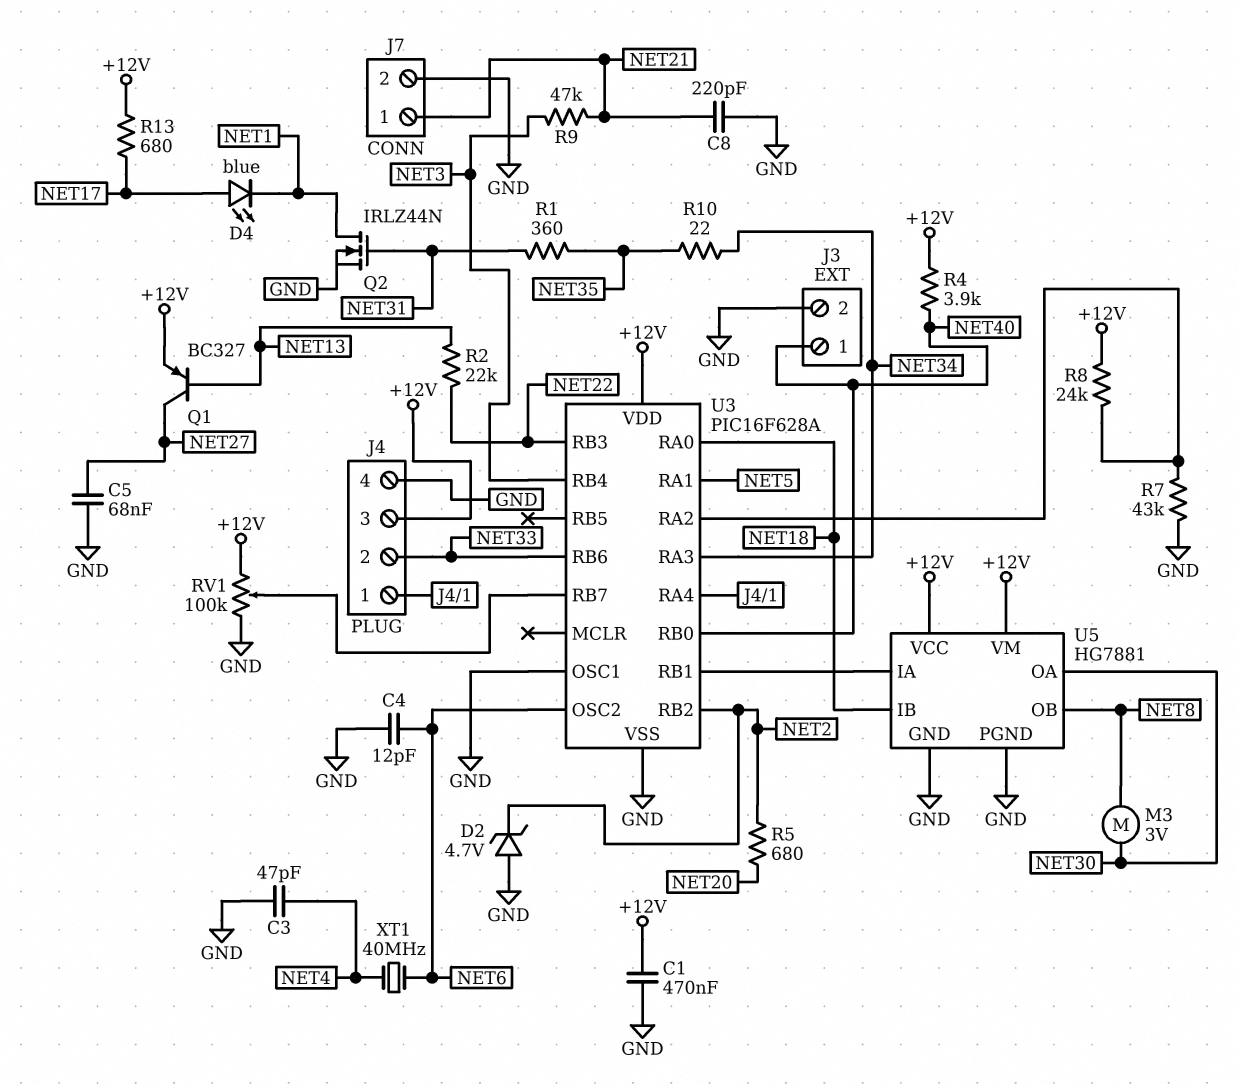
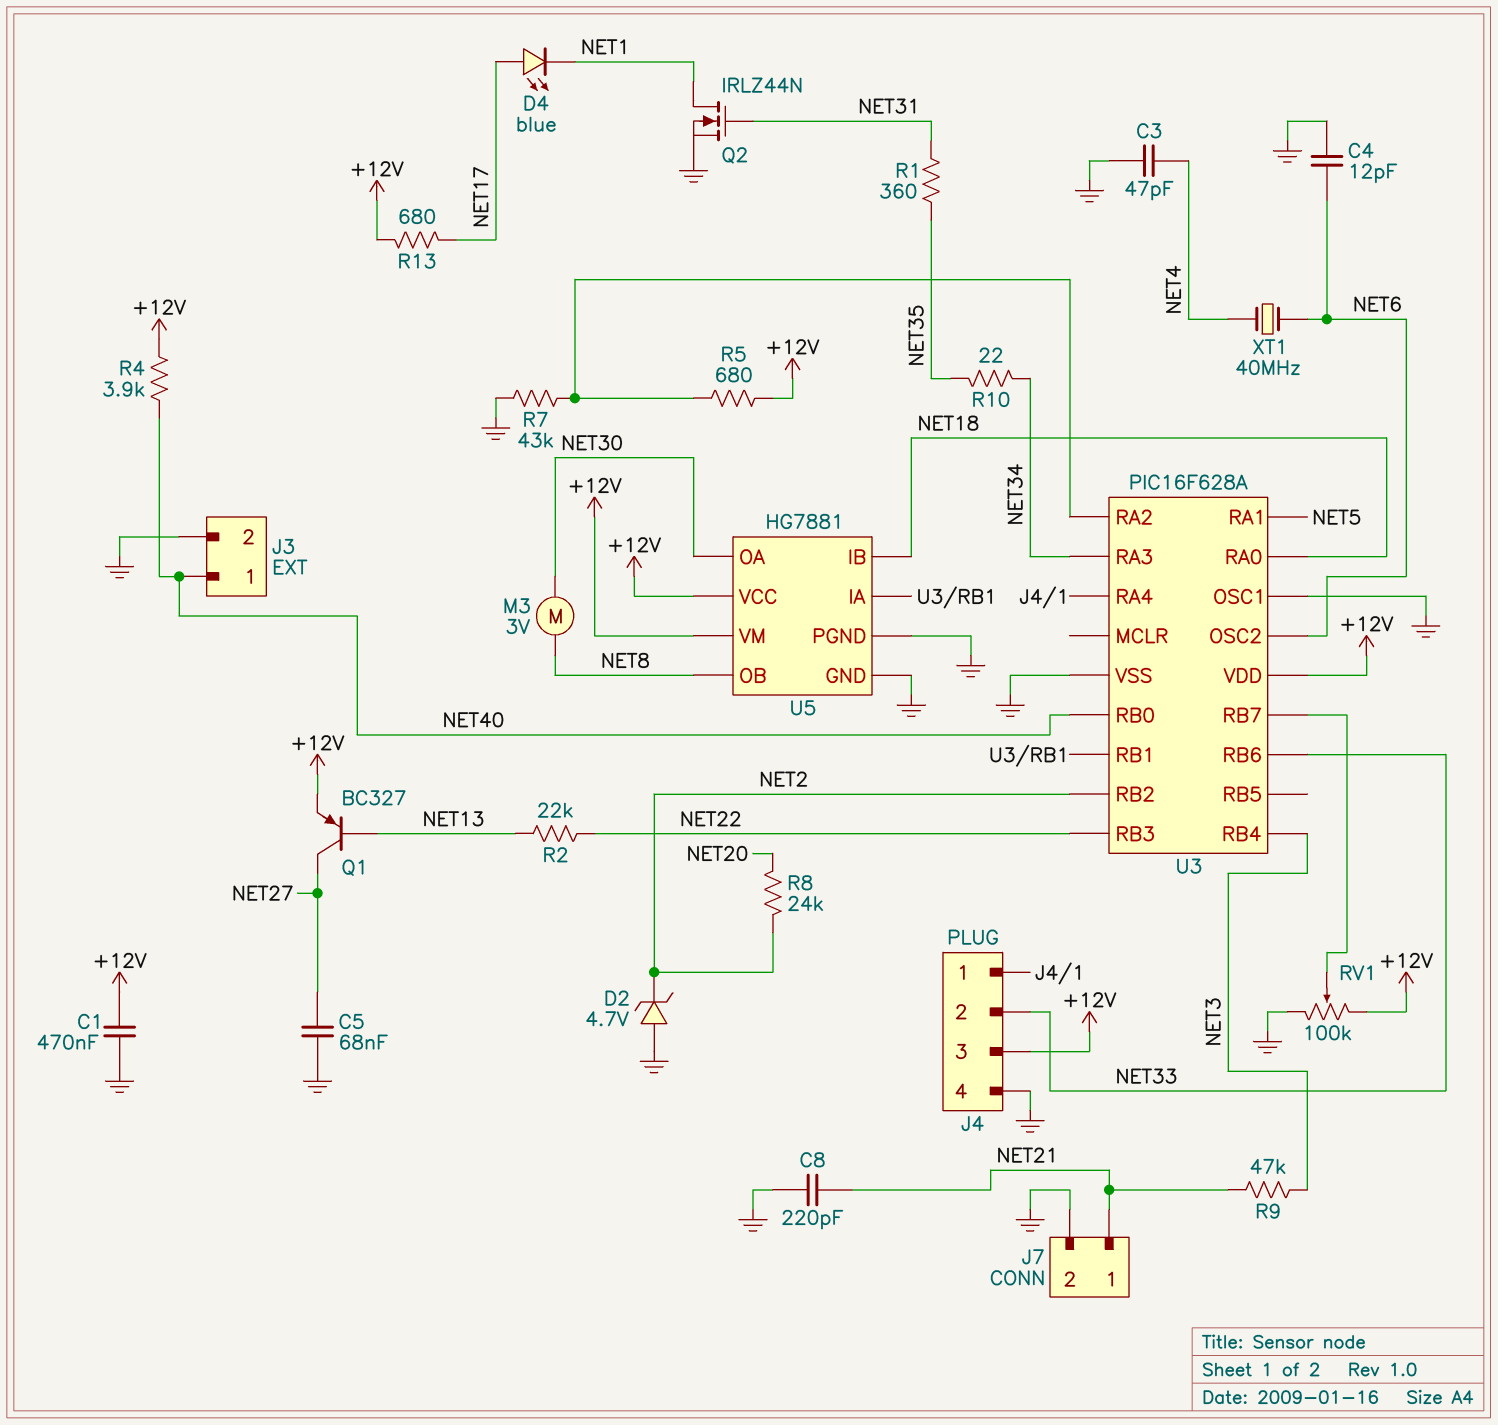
R5: 680 (NET2, NET20) -> 680 (+12V, U3/RA2)
R8: 24k (+12V, U3/RA2) -> 24k (NET2, NET20)

